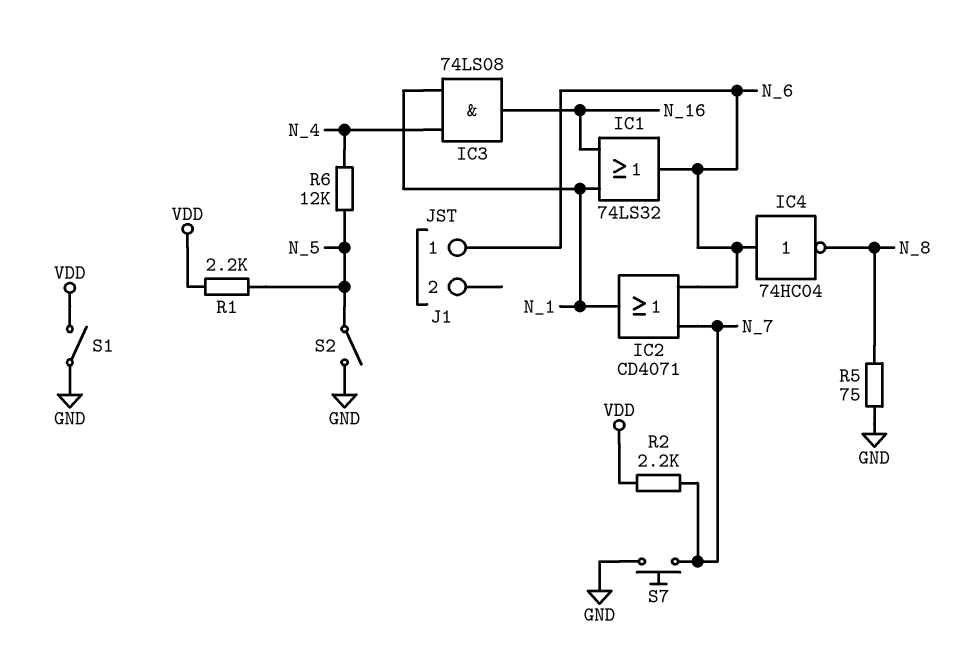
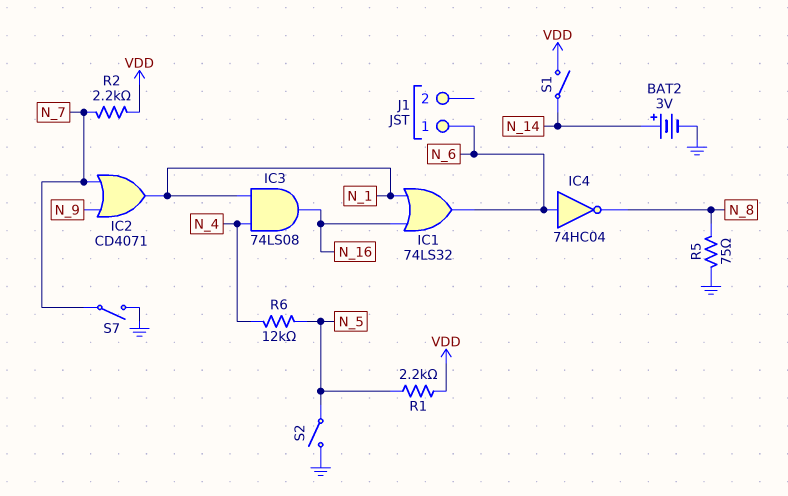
BAT2: none -> 3V (plus N_14, minus GND)
IC2: OR CD4071 (in N_6, in N_7, out N_1) -> OR CD4071 (in N_7, in N_9, out N_1)
S1: switch (GND, VDD) -> switch (N_14, VDD)
S7: button (GND, N_7) -> switch (GND, N_7)

